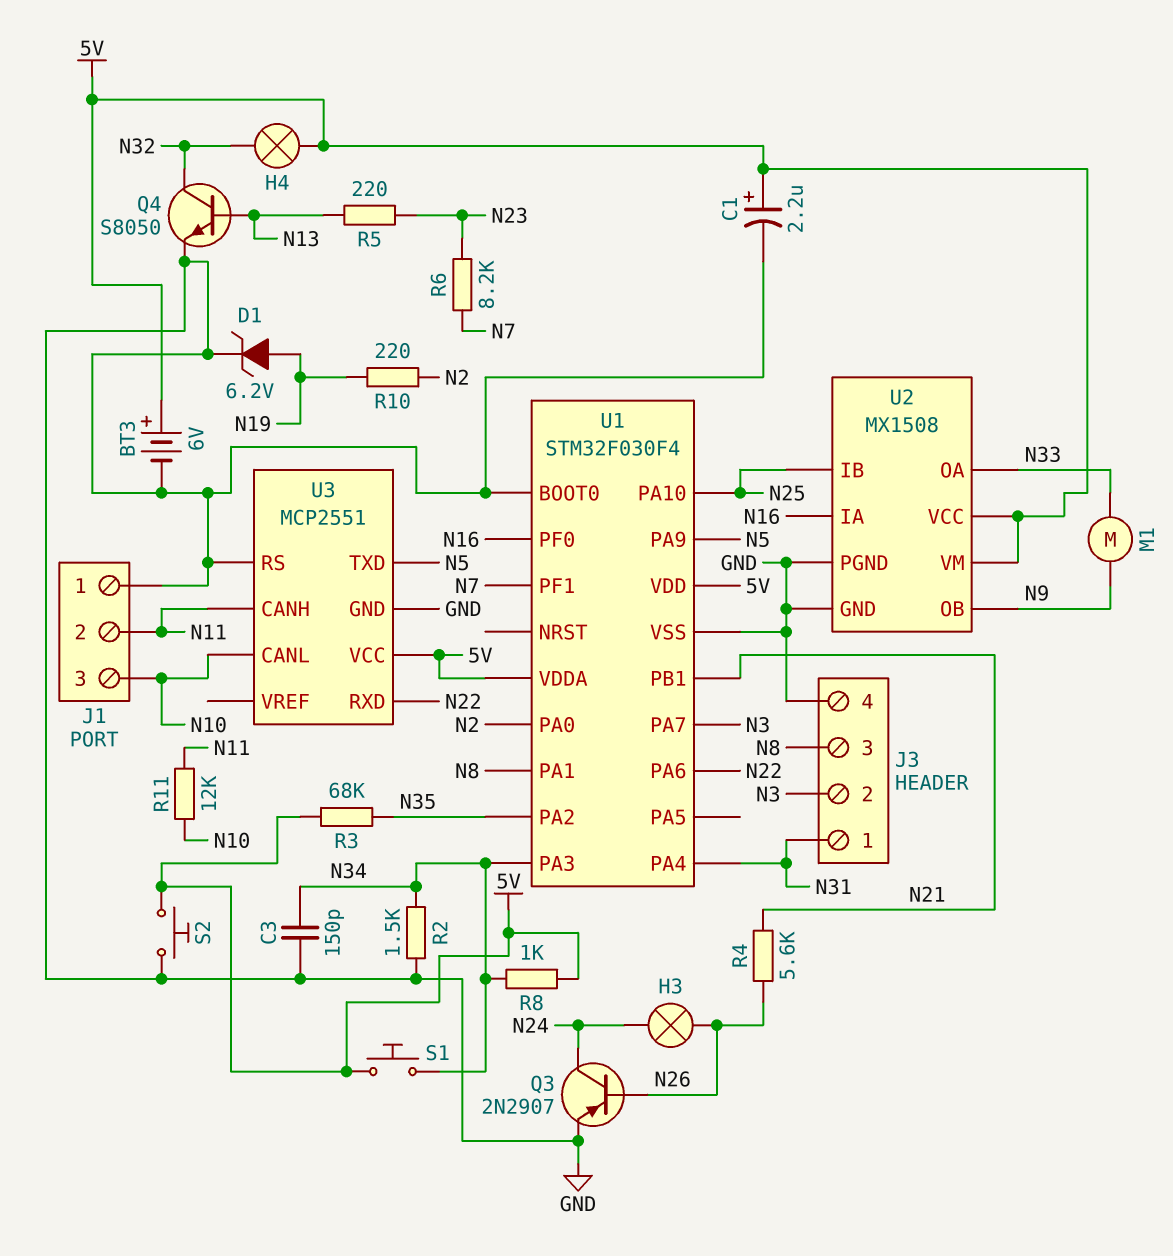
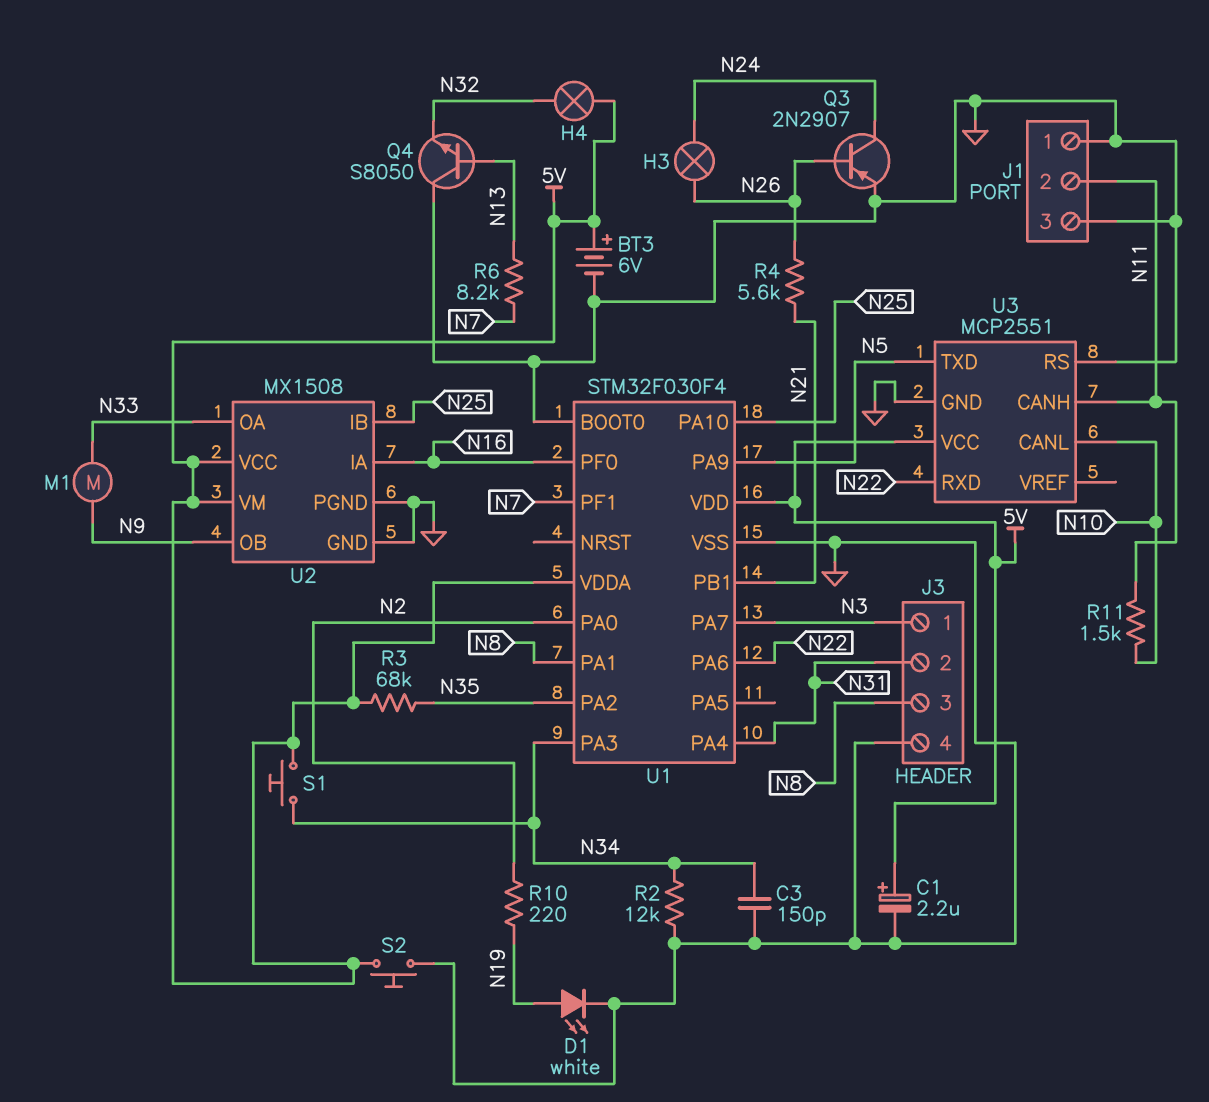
D1: zener 6.2V (A N19, K GND) -> LED white (A N19, K GND)
J1 pin 3: N10 -> GND
J3 pin 1: N31 -> N3
J3 pin 2: N3 -> N31
Q4: NPN S8050 (B N13, C N32, E GND) -> NPN S8050 (B N13, C GND, E N32)
R2: 1.5k (GND, N34) -> 12k (GND, N34)
R5: 220 (N13, N23) -> none
R6: 8.2k (N7, N23) -> 8.2k (N7, N13)
R8: 1k (5V, N34) -> none
R11: 12k (N10, N11) -> 1.5k (N10, N11)

